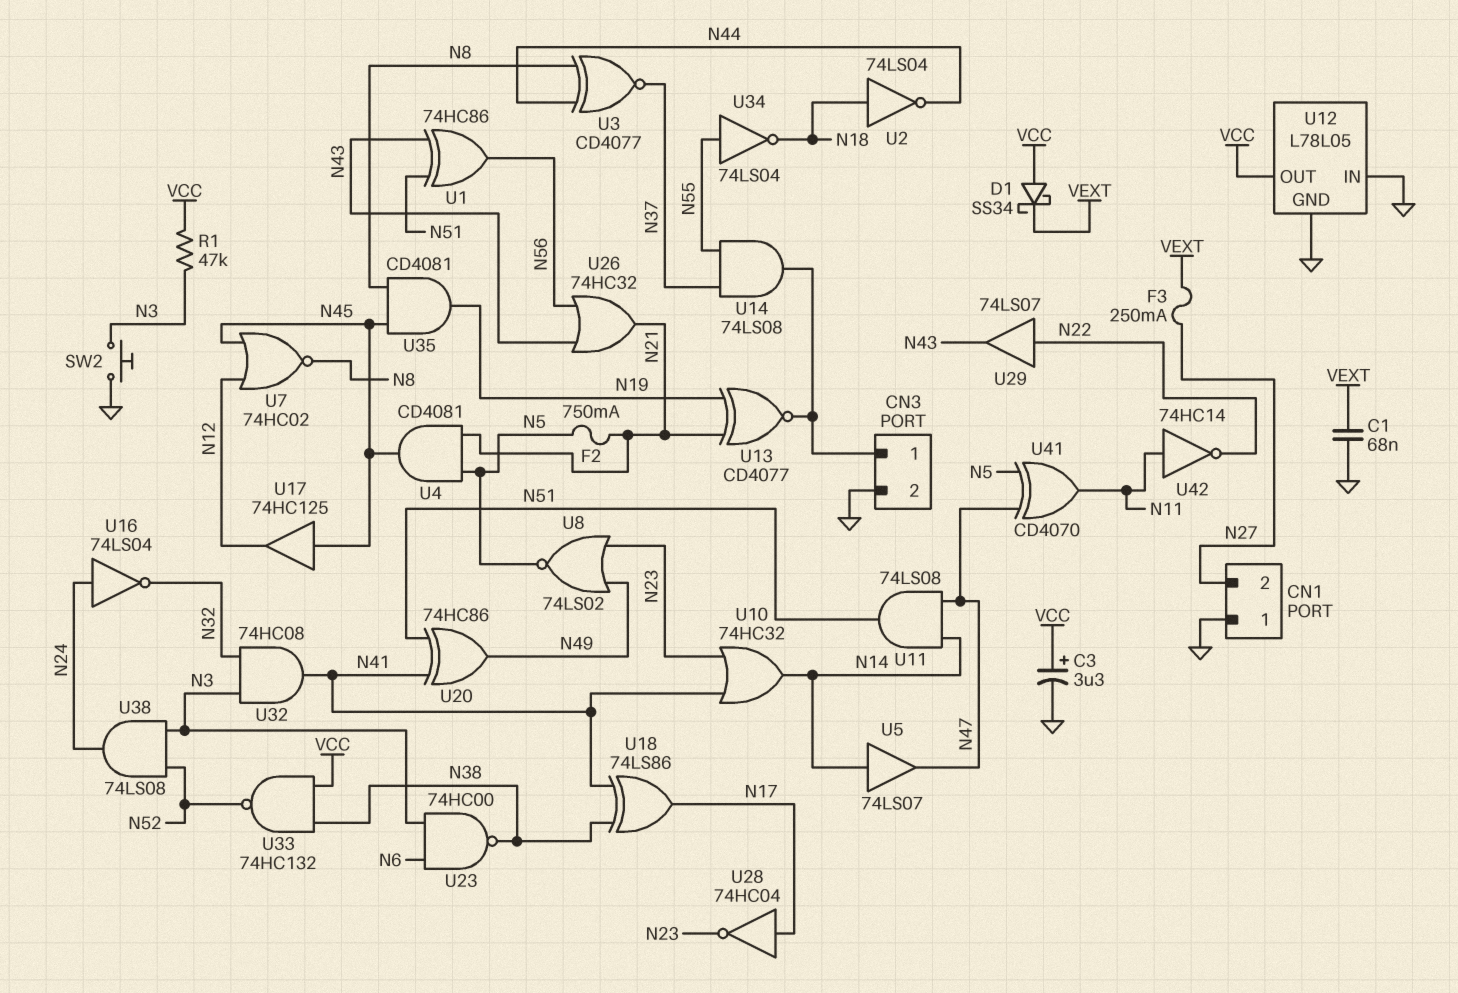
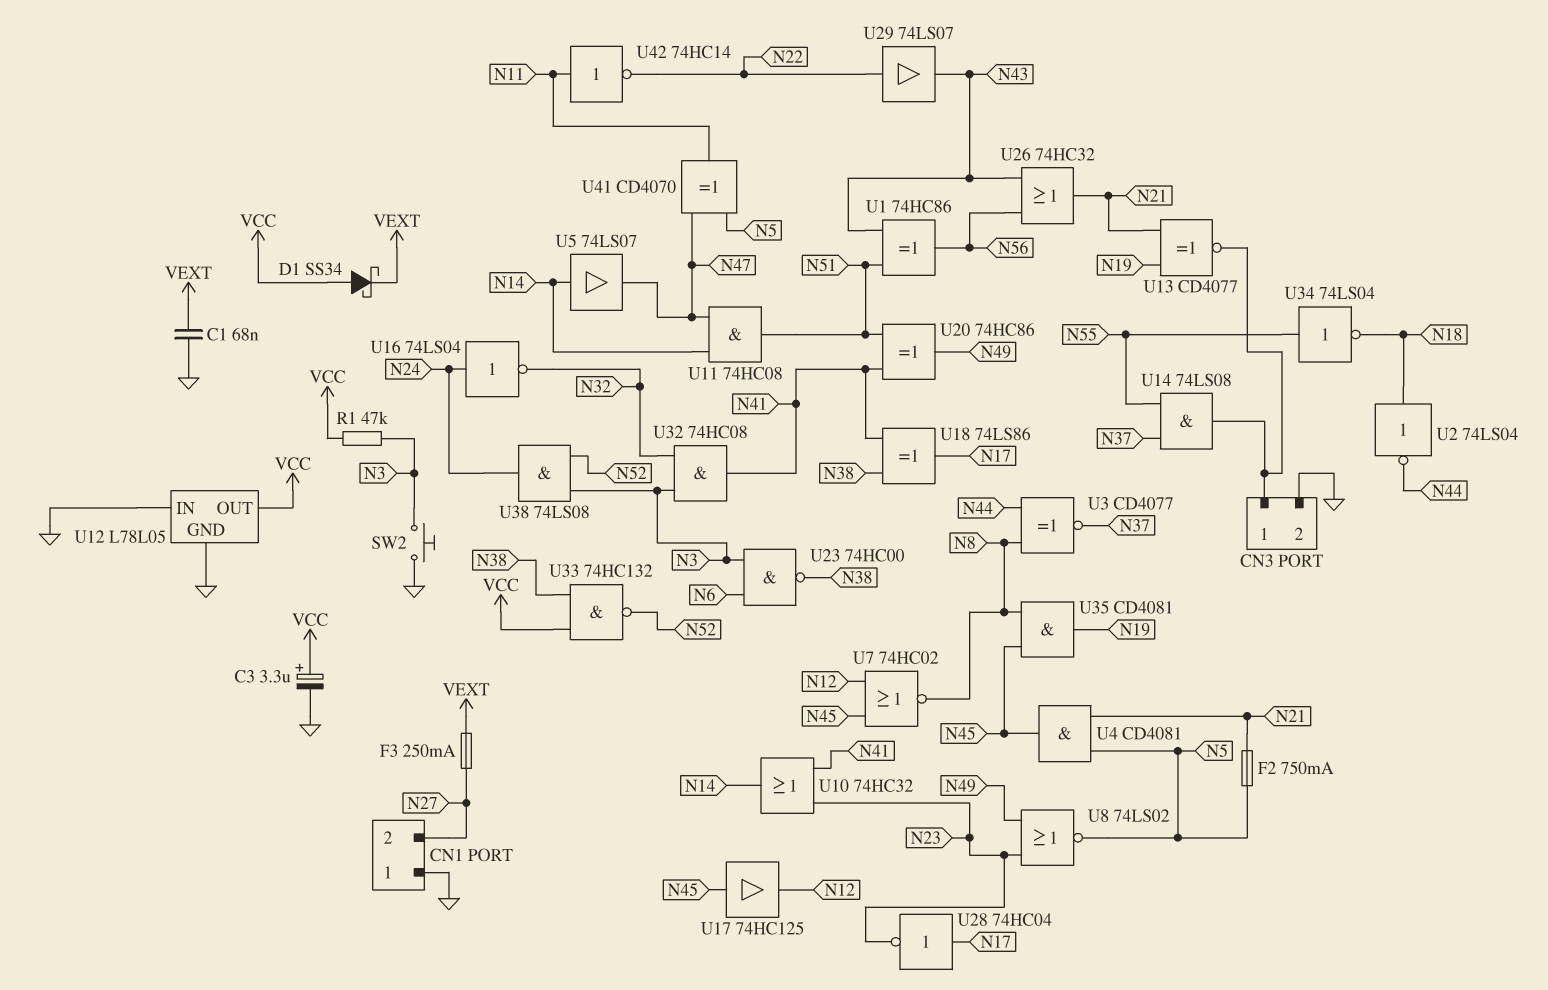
U11: AND 74LS08 (in N14, in N47, out N51) -> AND 74HC08 (in N14, in N47, out N51)

